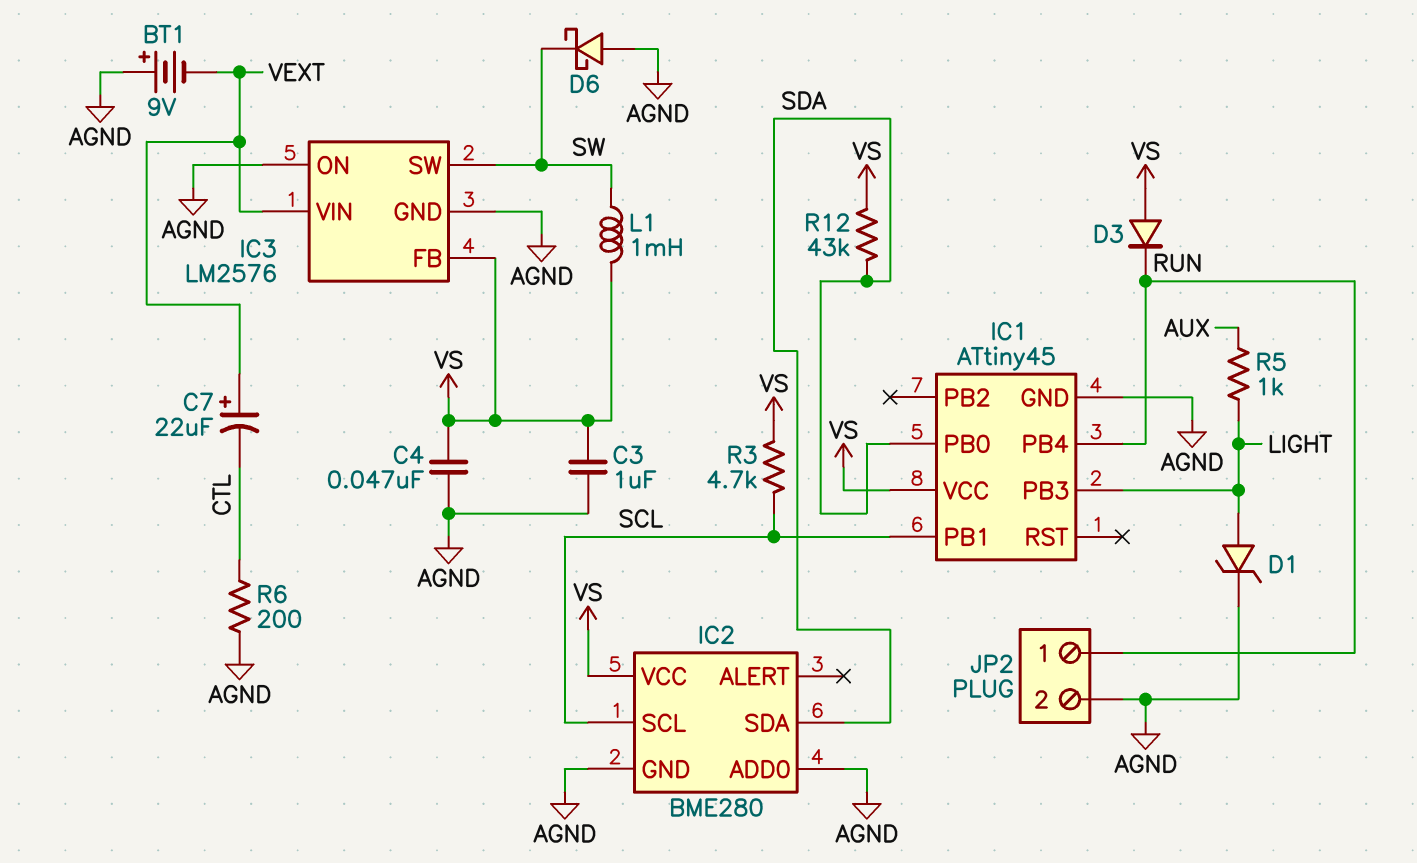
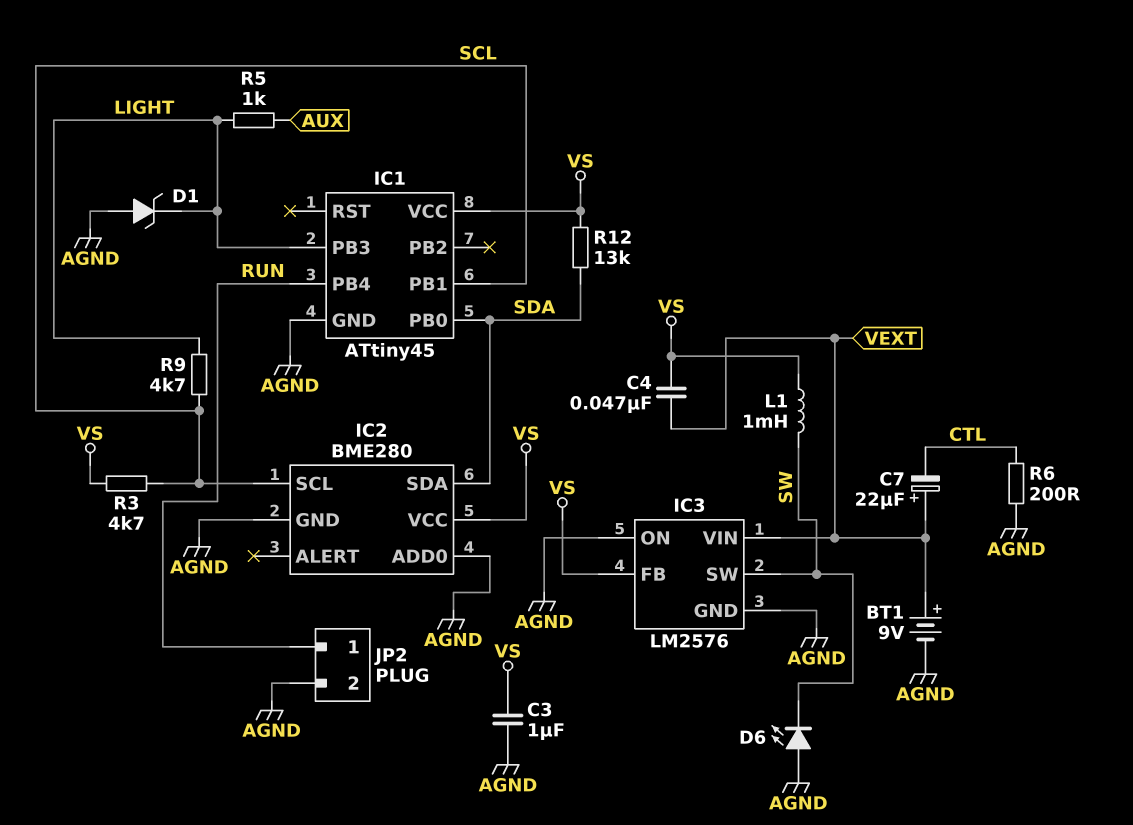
BT1: 9V (plus AGND, minus VEXT) -> 9V (plus VEXT, minus AGND)
C4: 47nF (AGND, VS) -> 47nF (VEXT, VS)
D1: zener (A LIGHT, K AGND) -> zener (A AGND, K LIGHT)
D3: diode (A VS, K RUN) -> none
D6: schottky (A AGND, K SW) -> LED (A AGND, K SW)
R9: none -> 4.7k (LIGHT, SCL)
R12: 43k (SDA, VS) -> 13k (SDA, VS)

